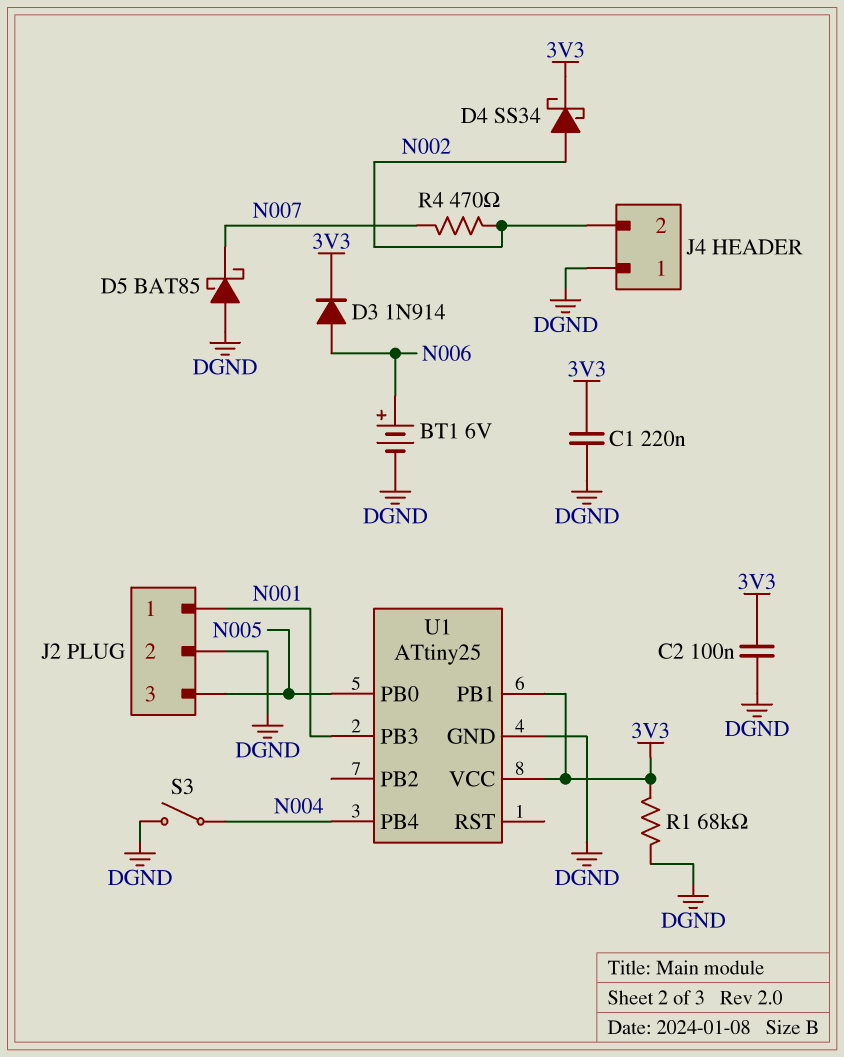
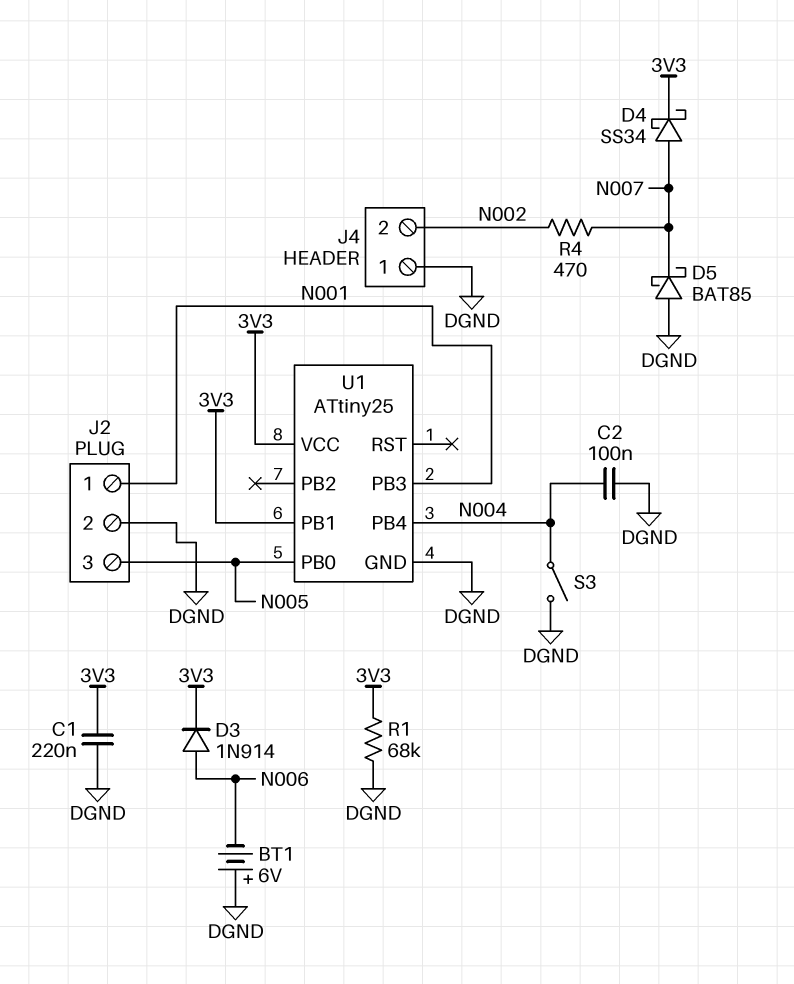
BT1: 6V (plus N006, minus DGND) -> 6V (plus DGND, minus N006)
C2: 100nF (3V3, DGND) -> 100nF (DGND, N004)
D4: schottky SS34 (A N002, K 3V3) -> schottky SS34 (A N007, K 3V3)

